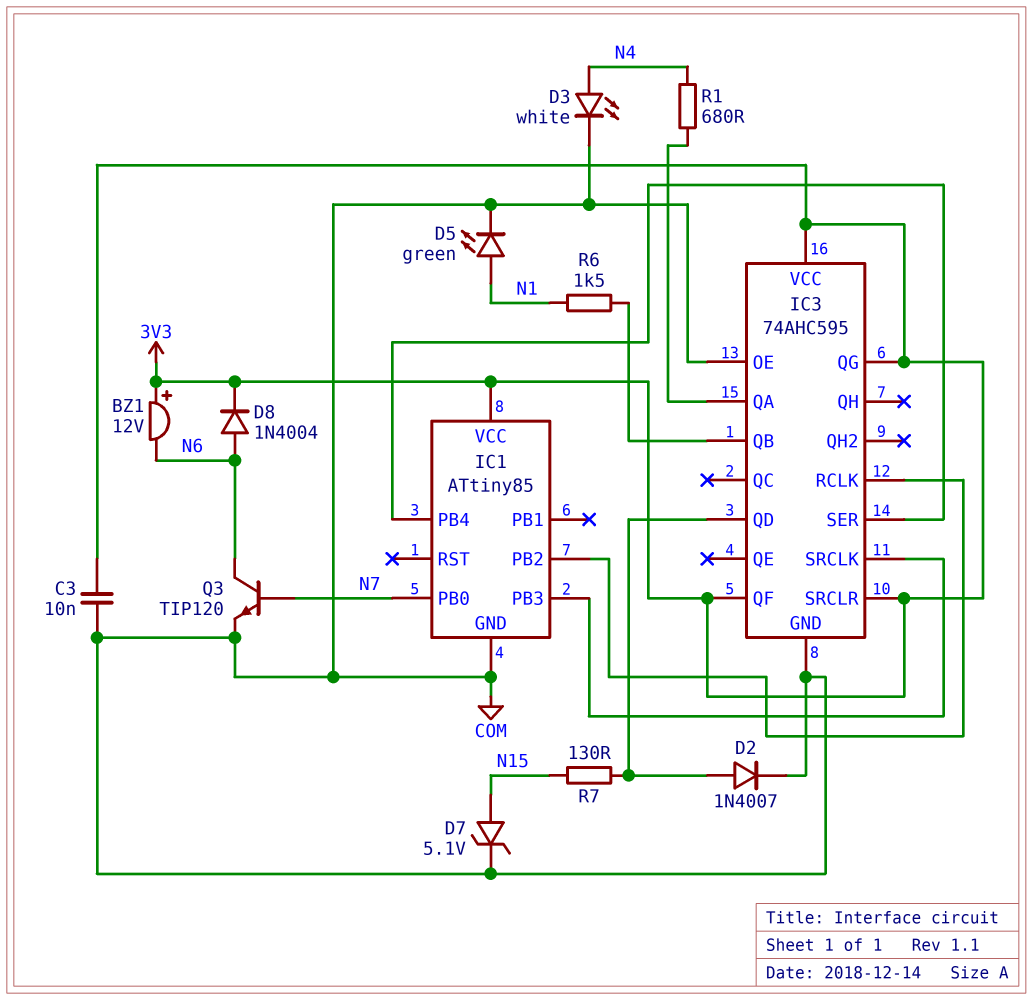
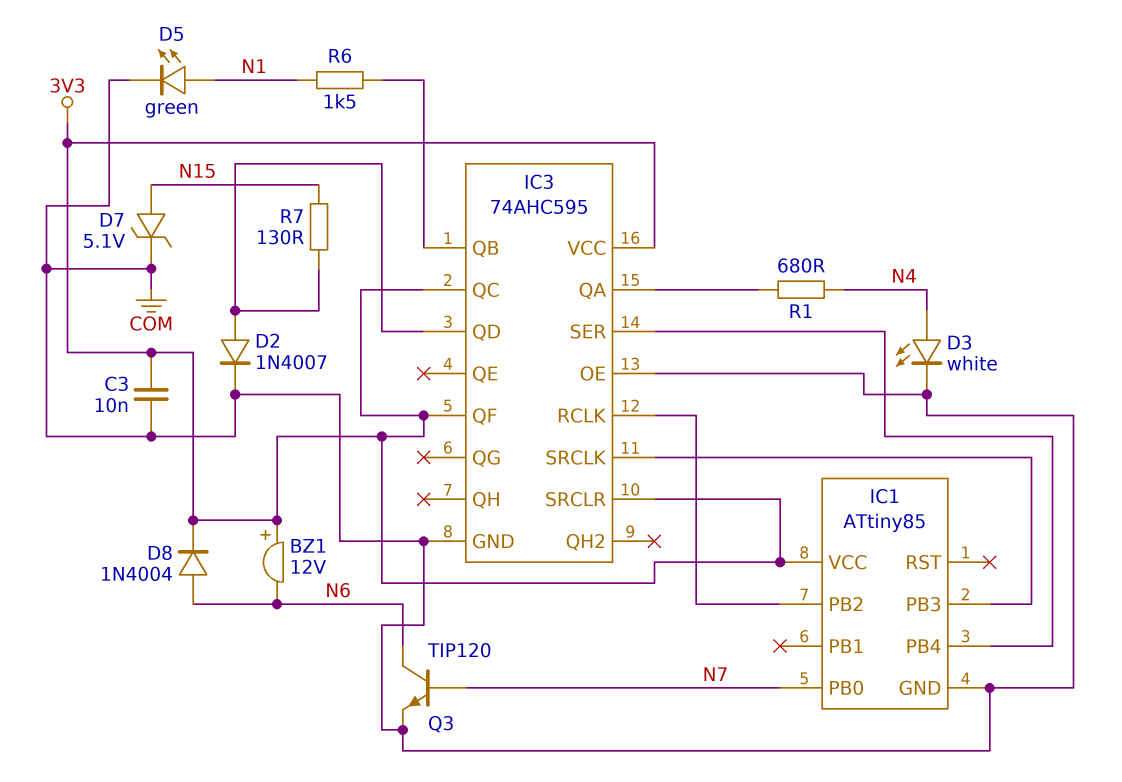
IC3 pin QC: none -> 3V3
IC3 pin QG: 3V3 -> none

